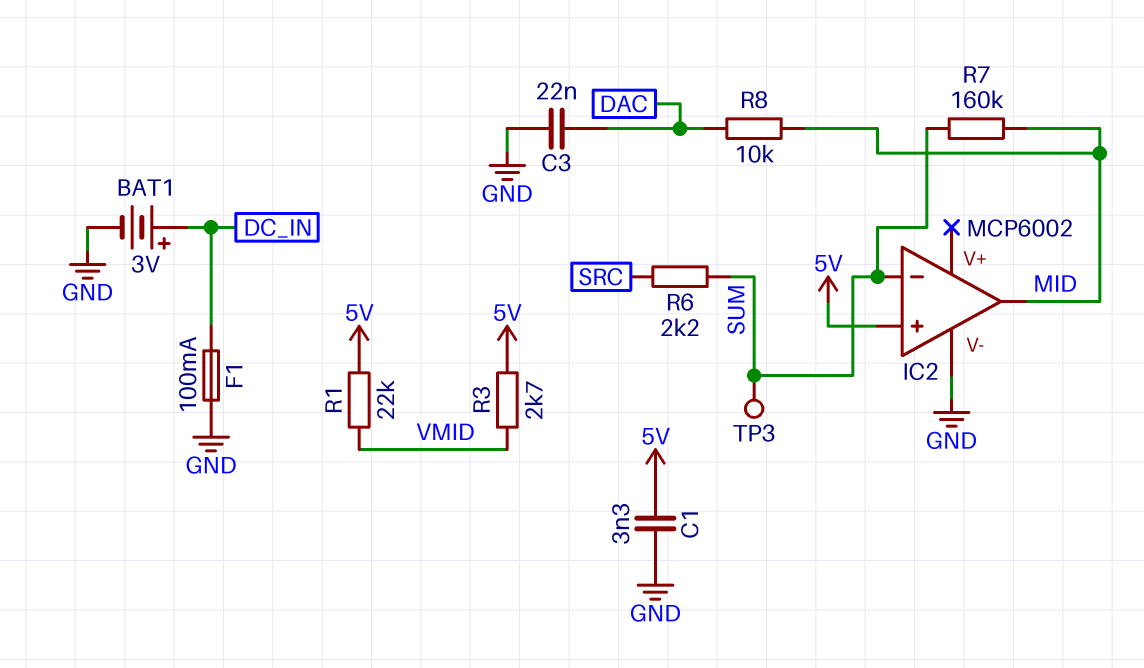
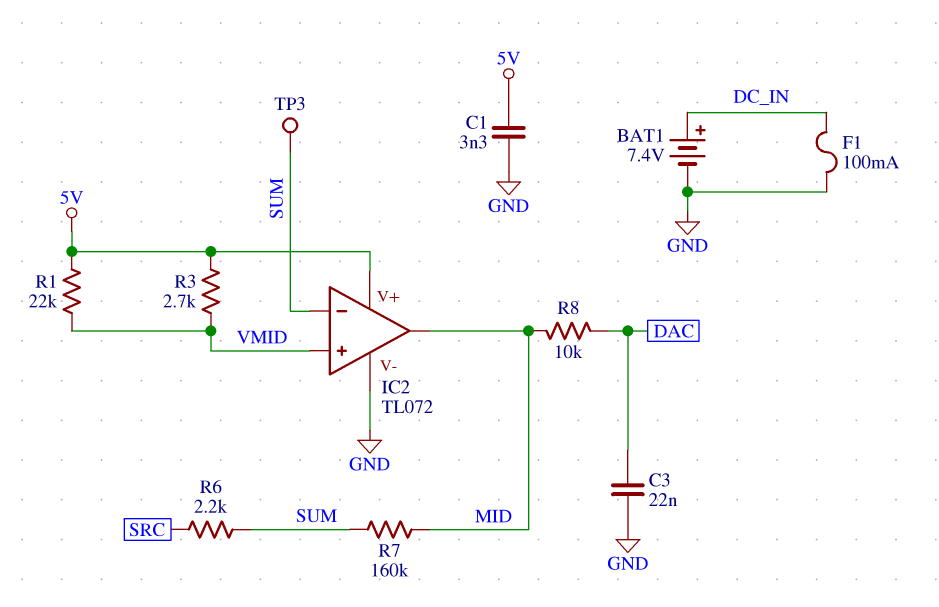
BAT1: 3V (plus DC_IN, minus GND) -> 7.4V (plus DC_IN, minus GND)
IC2: MCP6002 -> TL072
IC2 pin V+: none -> 5V
IC2 pin in+: 5V -> VMID

